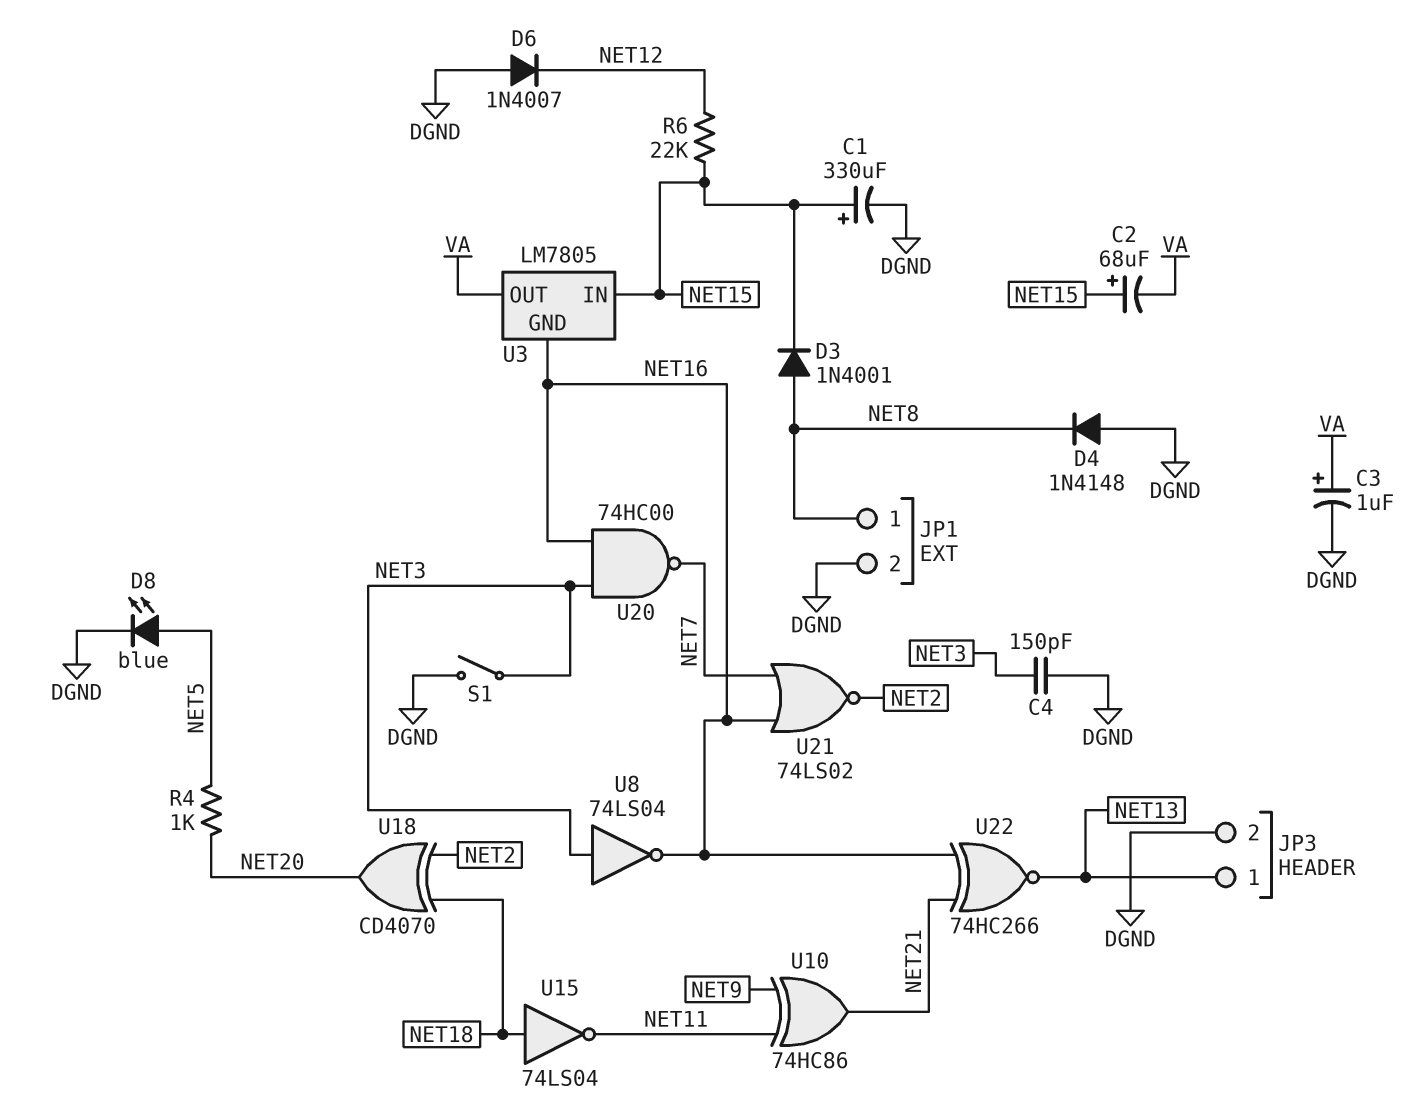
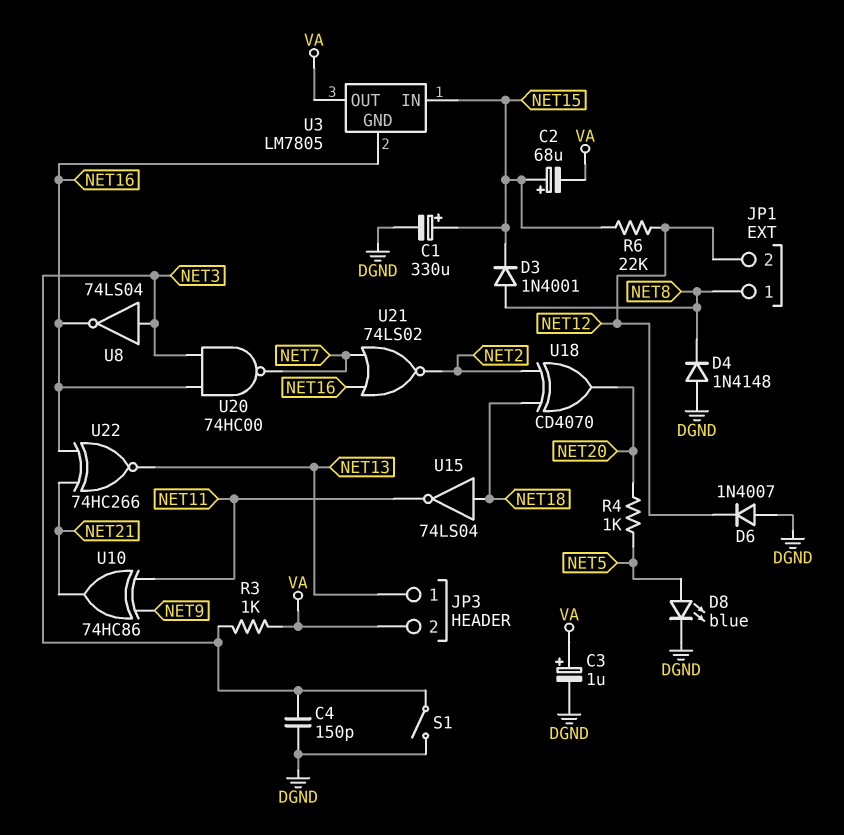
JP1 pin 2: DGND -> NET12
JP3 pin 2: DGND -> VA
R3: none -> 1k (NET3, VA)

